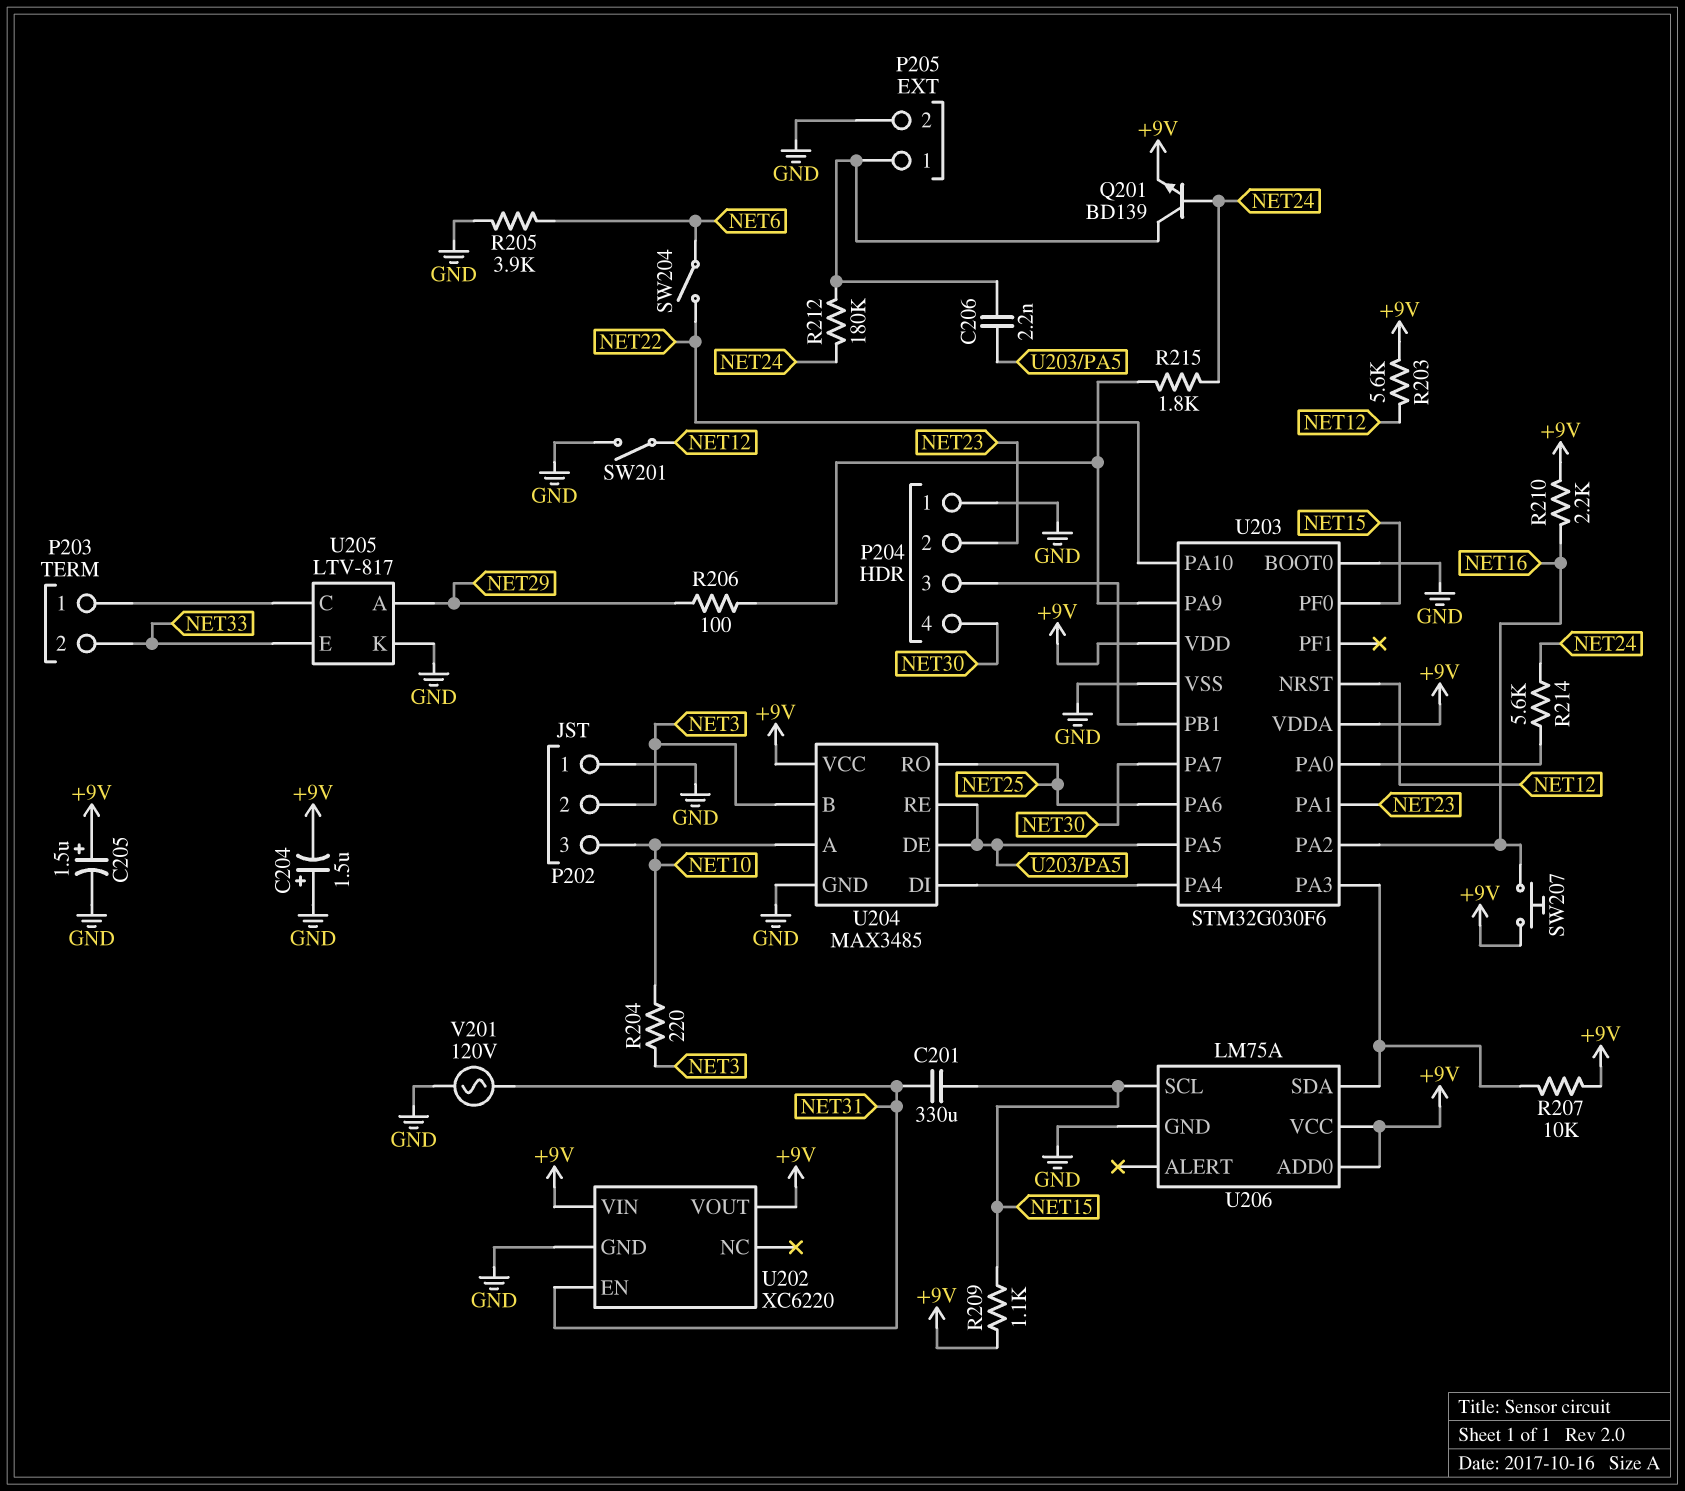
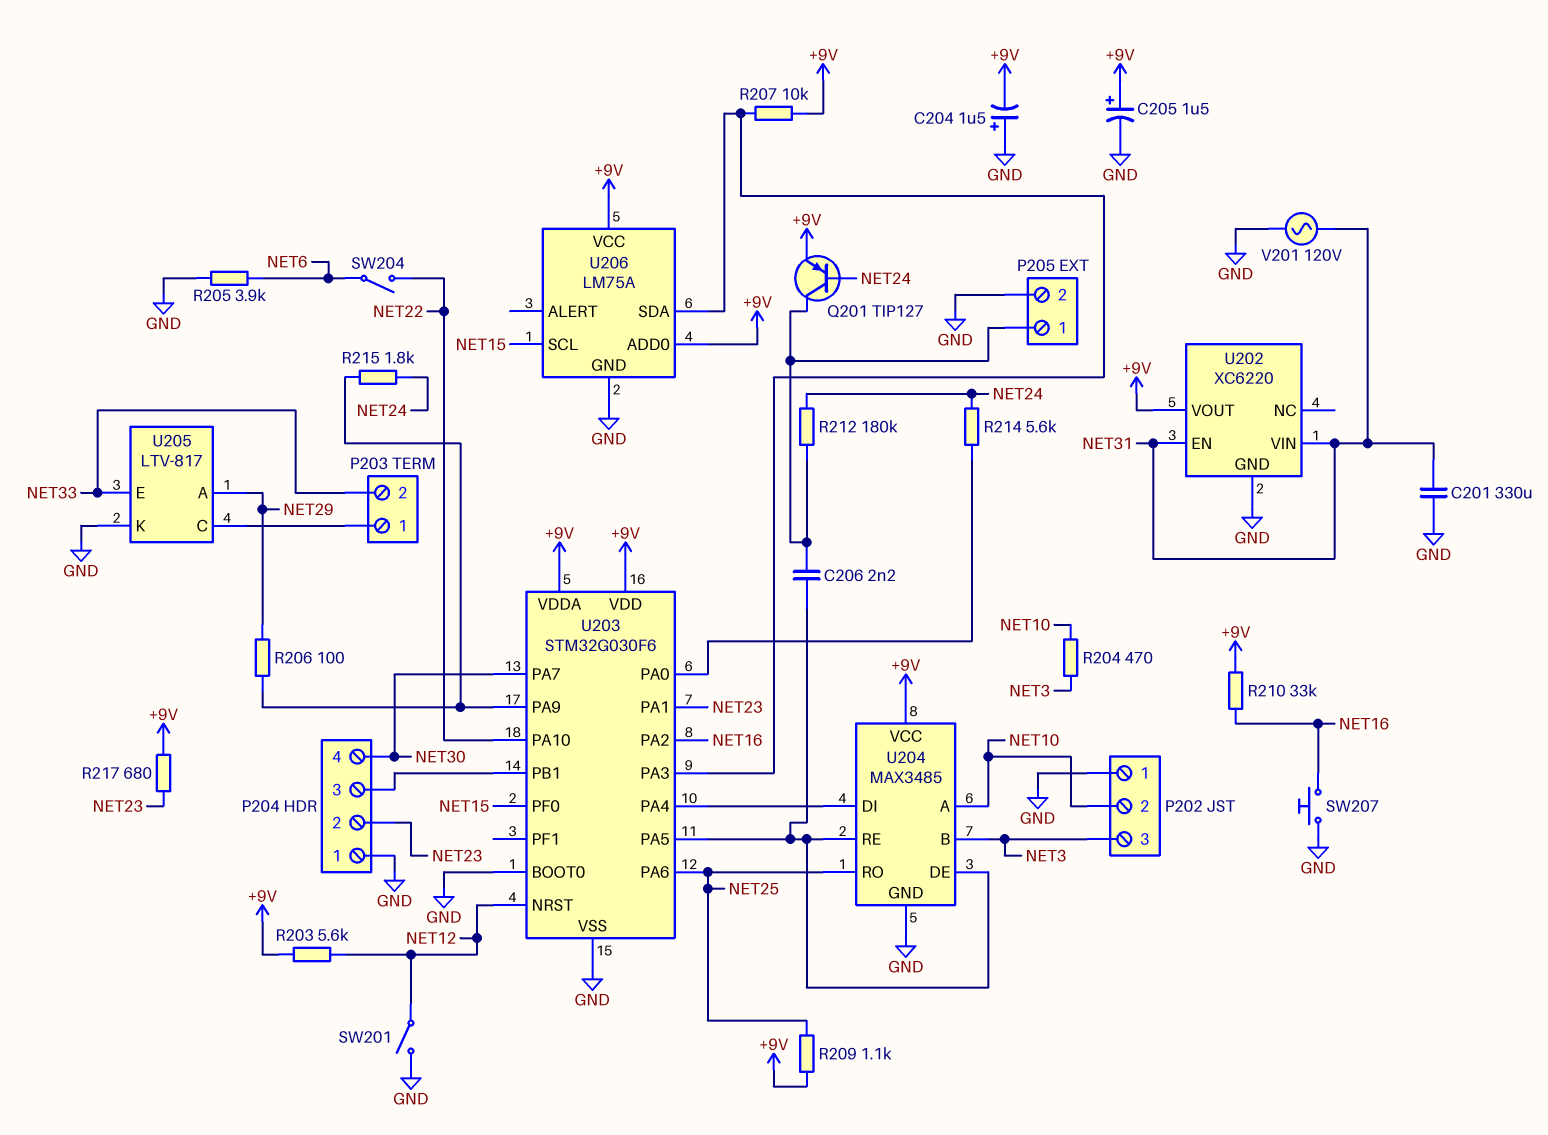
C201: 330uF (NET15, NET31) -> 330uF (GND, NET31)
P202 pin 2: NET3 -> NET10
P202 pin 3: NET10 -> NET3
Q201: NPN BD139 (B NET24, C P205/1, E +9V) -> PNP TIP127 (B NET24, C P205/1, E +9V)
R204: 220 (NET3, NET10) -> 470 (NET3, NET10)
R209: 1.1k (+9V, NET15) -> 1.1k (+9V, NET25)
R210: 2.2k (+9V, NET16) -> 33k (+9V, NET16)
R217: none -> 680 (+9V, NET23)
SW207: button (+9V, NET16) -> button (GND, NET16)
U202 pin VIN: +9V -> NET31

